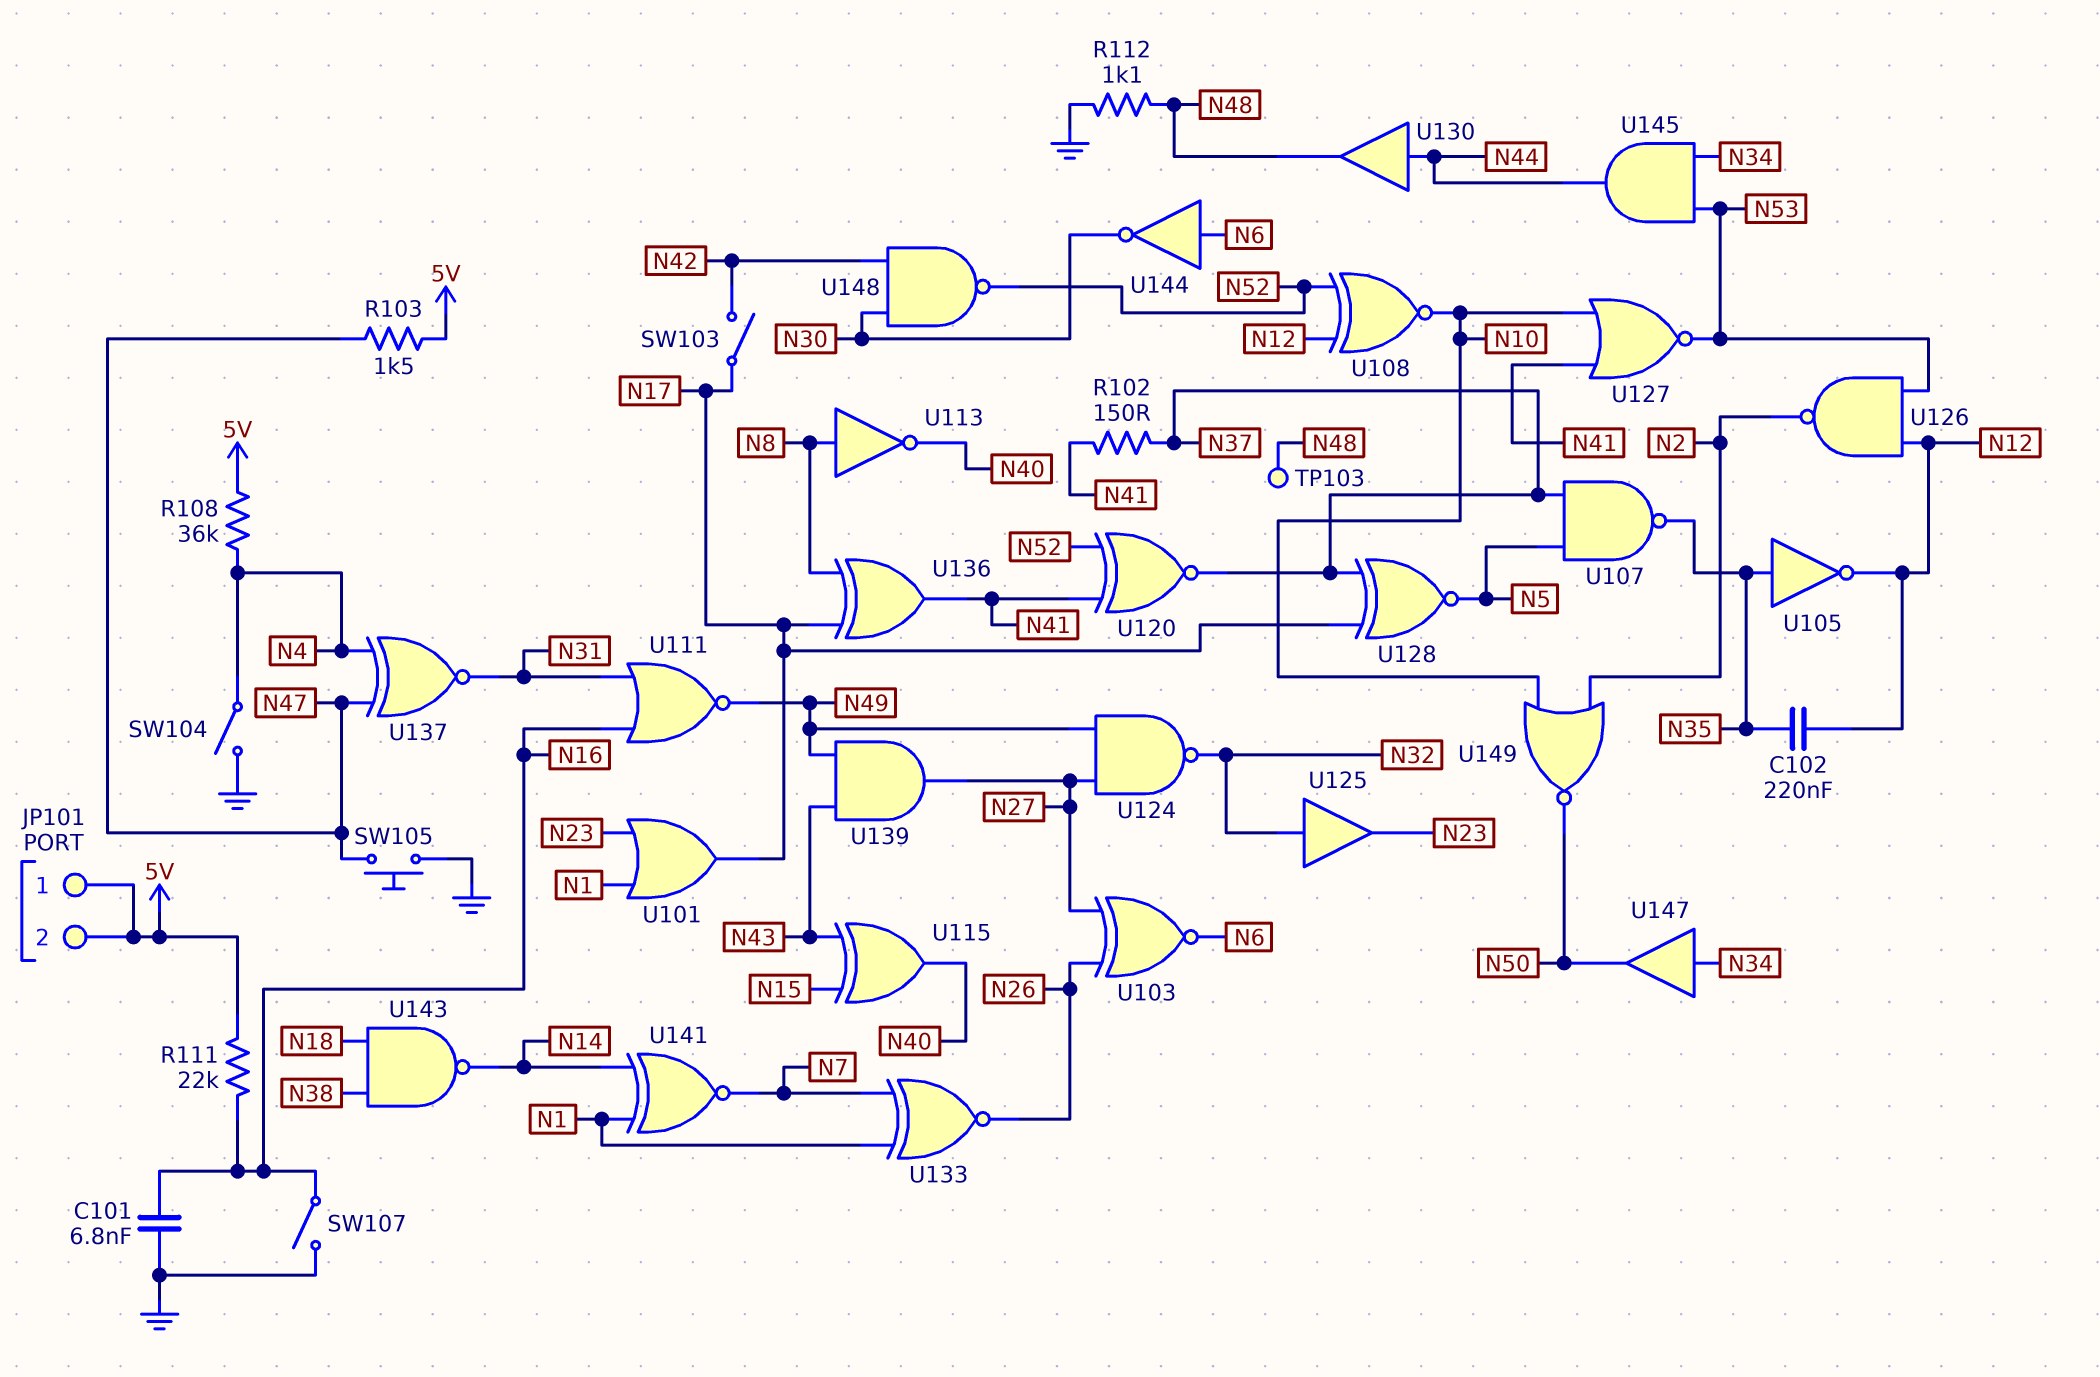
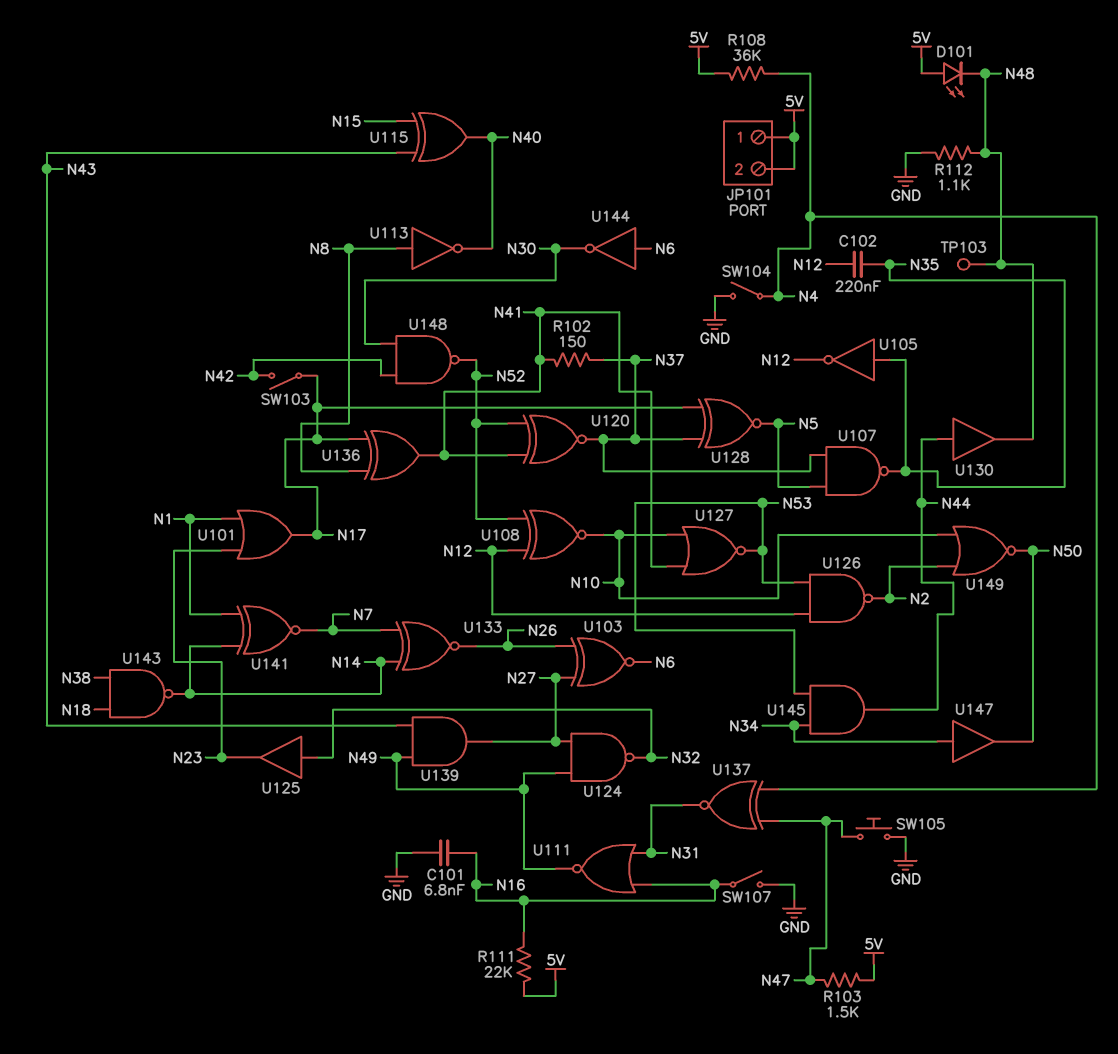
D101: none -> LED (A 5V, K N48)
U133: XNOR (in N1, in N7, out N26) -> XNOR (in N7, in N14, out N26)

